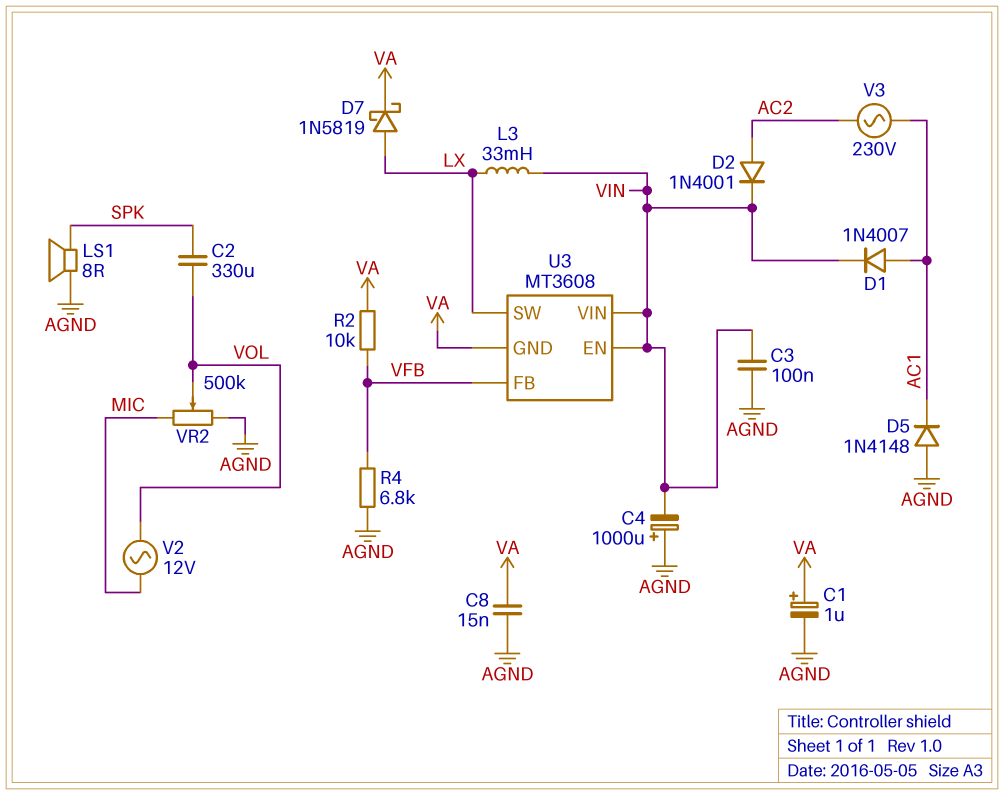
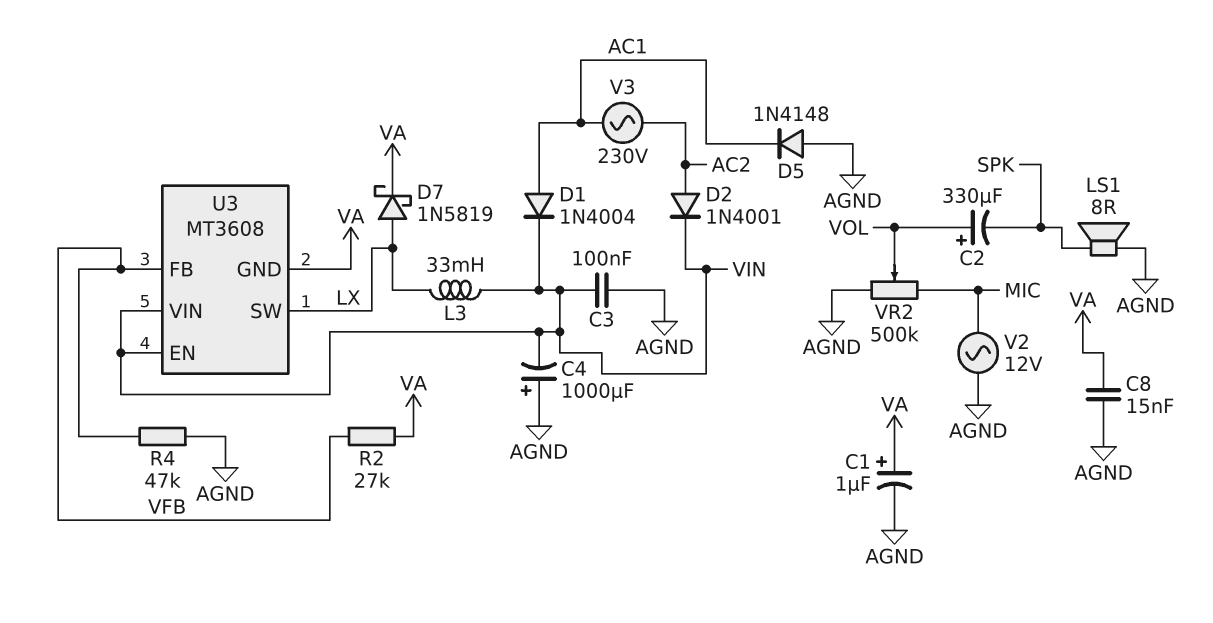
C2: 330uF (SPK, VOL) -> 330uF (plus VOL, minus SPK)
D1: diode 1N4007 (A AC1, K VIN) -> diode 1N4004 (A AC1, K VIN)
R2: 10k (VA, VFB) -> 27k (VA, VFB)
R4: 6.8k (AGND, VFB) -> 47k (AGND, VFB)
V2: AC 12V (MIC, VOL) -> AC 12V (AGND, MIC)

